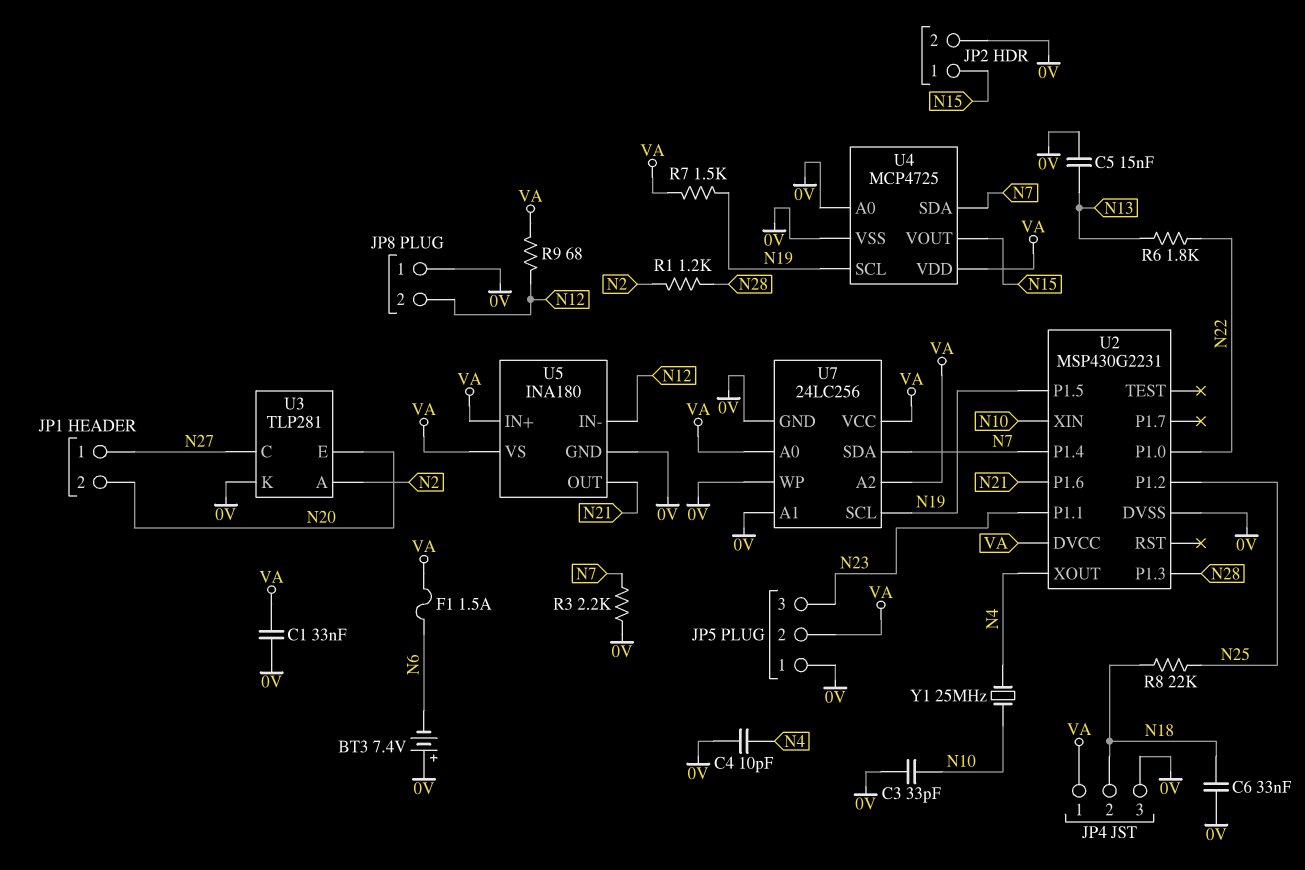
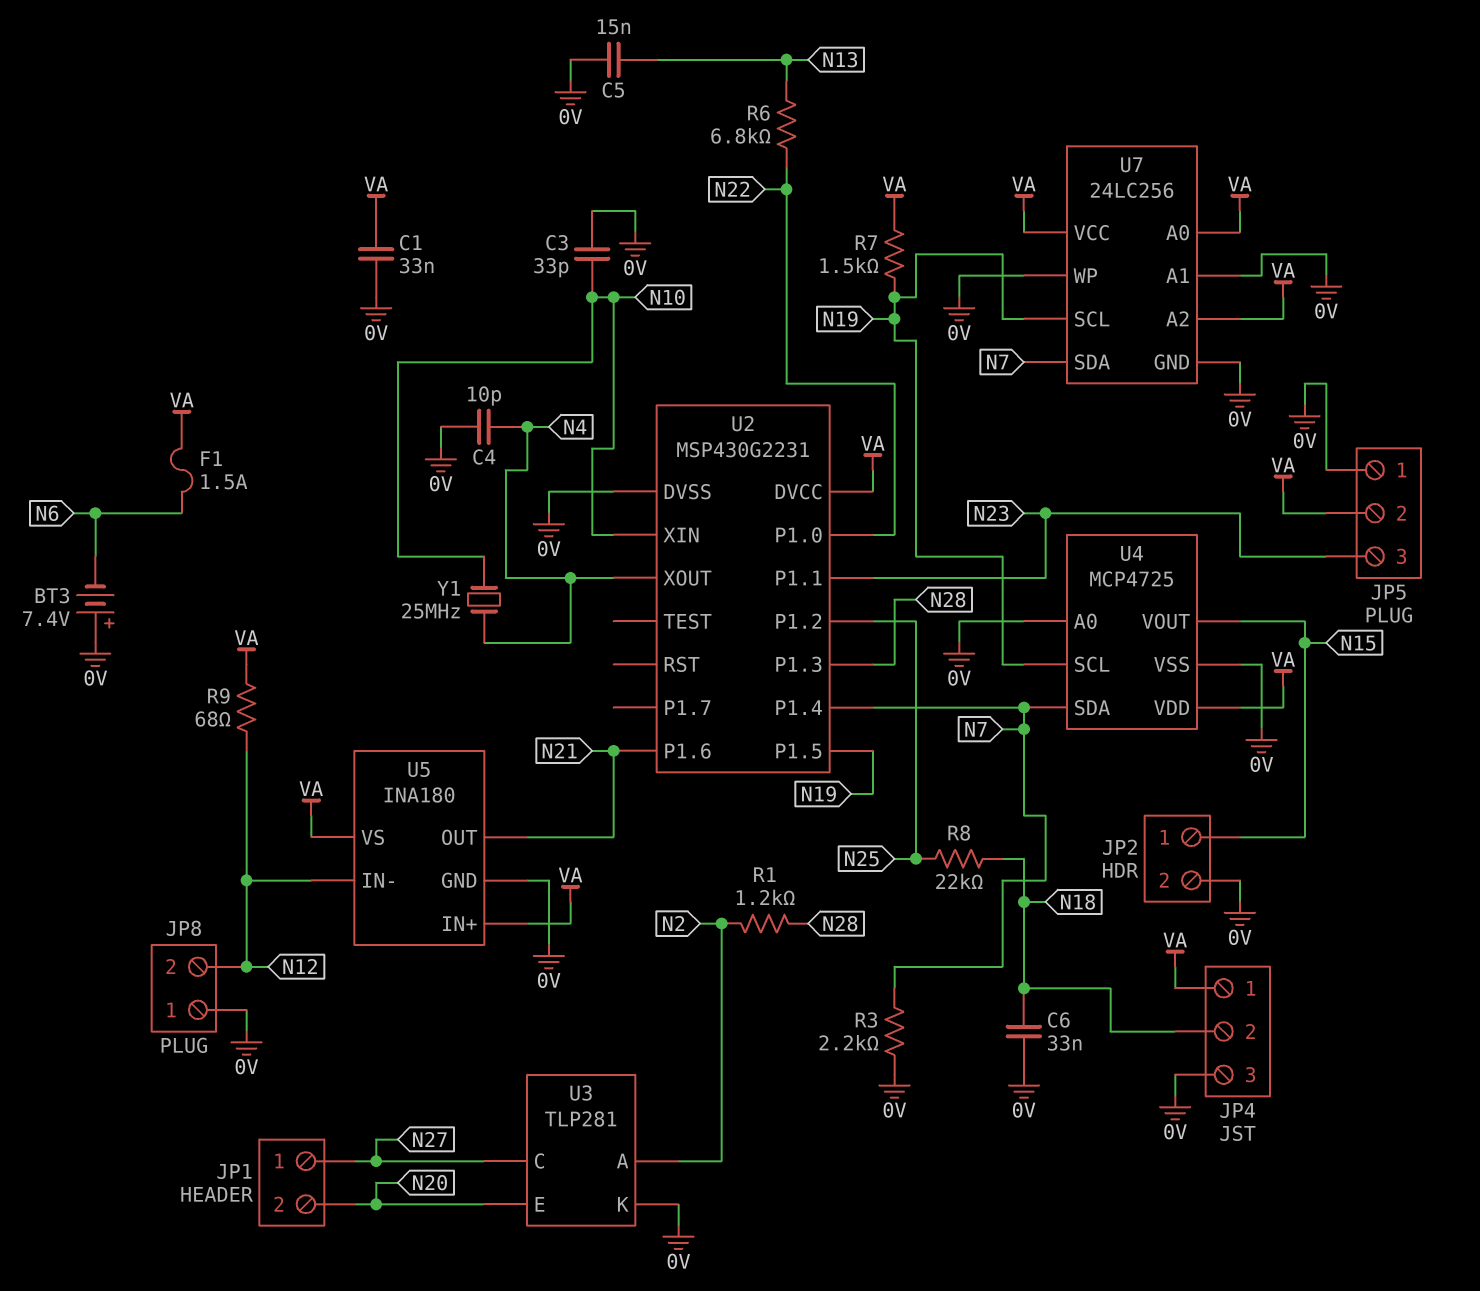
R6: 1.8k (N13, N22) -> 6.8k (N13, N22)

